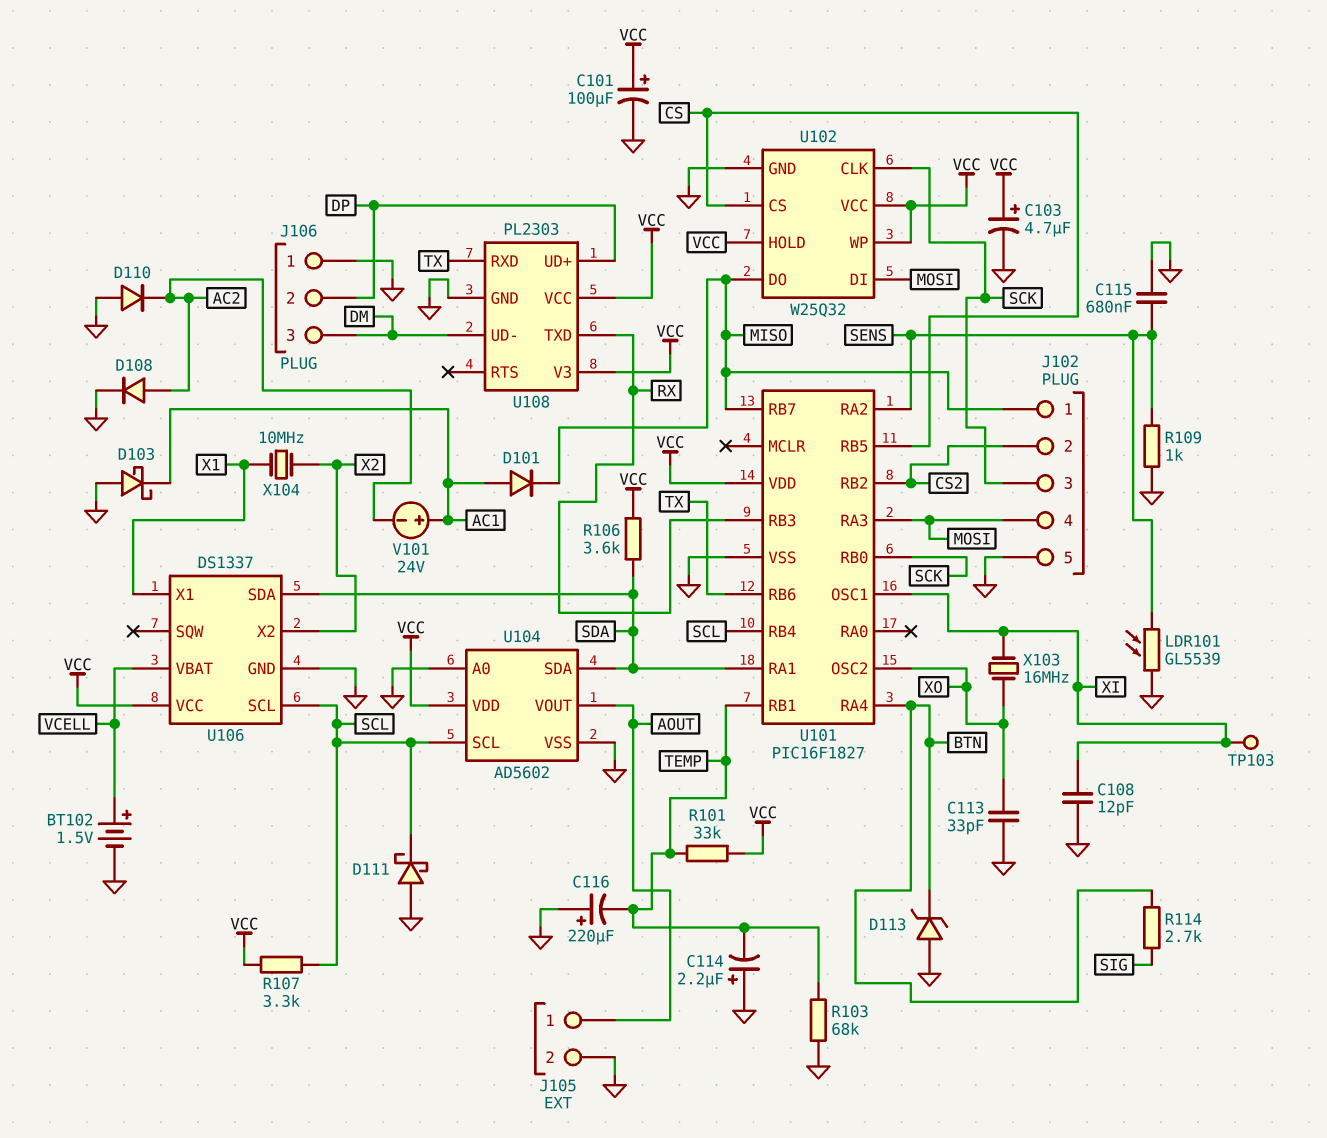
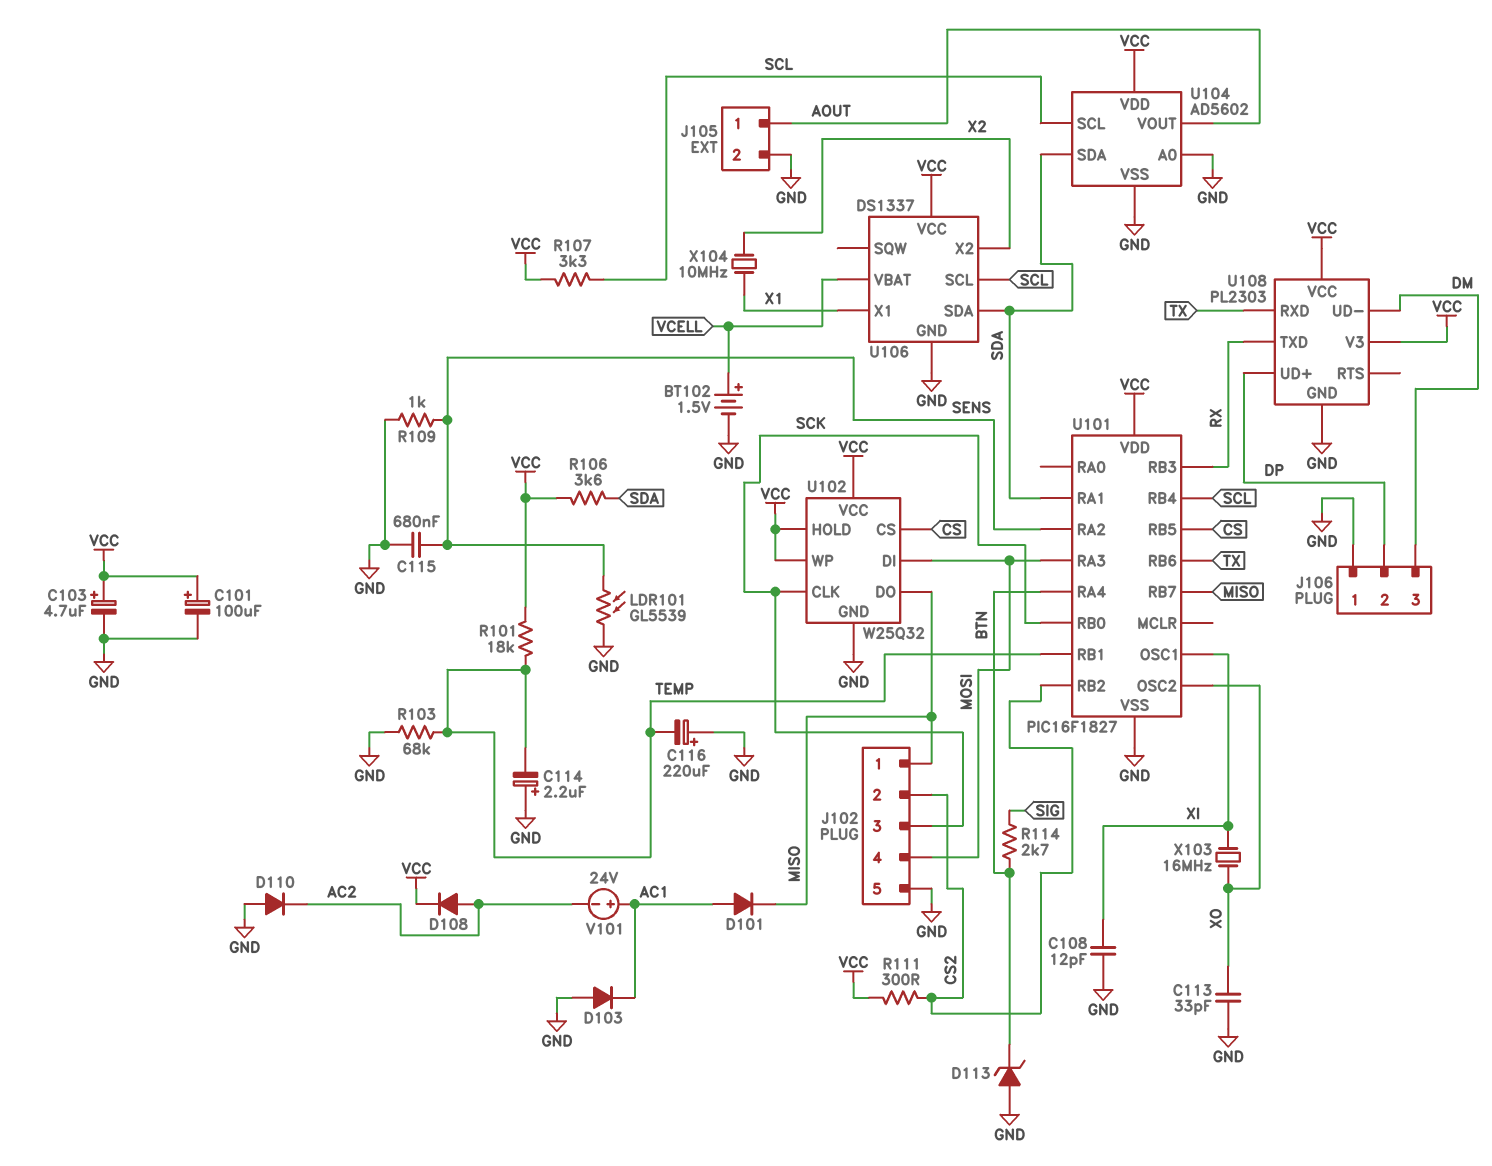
D103: schottky (A GND, K AC1) -> diode (A GND, K AC1)
D108: diode (A AC2, K GND) -> diode (A AC2, K VCC)
D111: schottky (A GND, K SCL) -> none
R101: 33k (TEMP, VCC) -> 18k (TEMP, VCC)
R111: none -> 300 (CS2, VCC)
TP103: test point (XI) -> none

